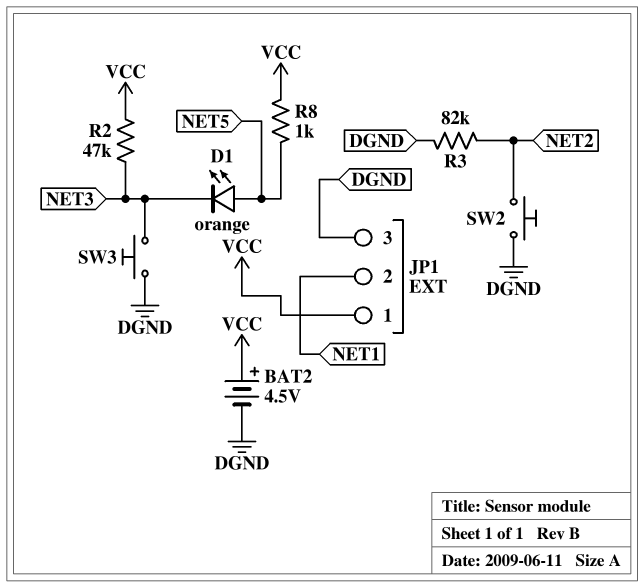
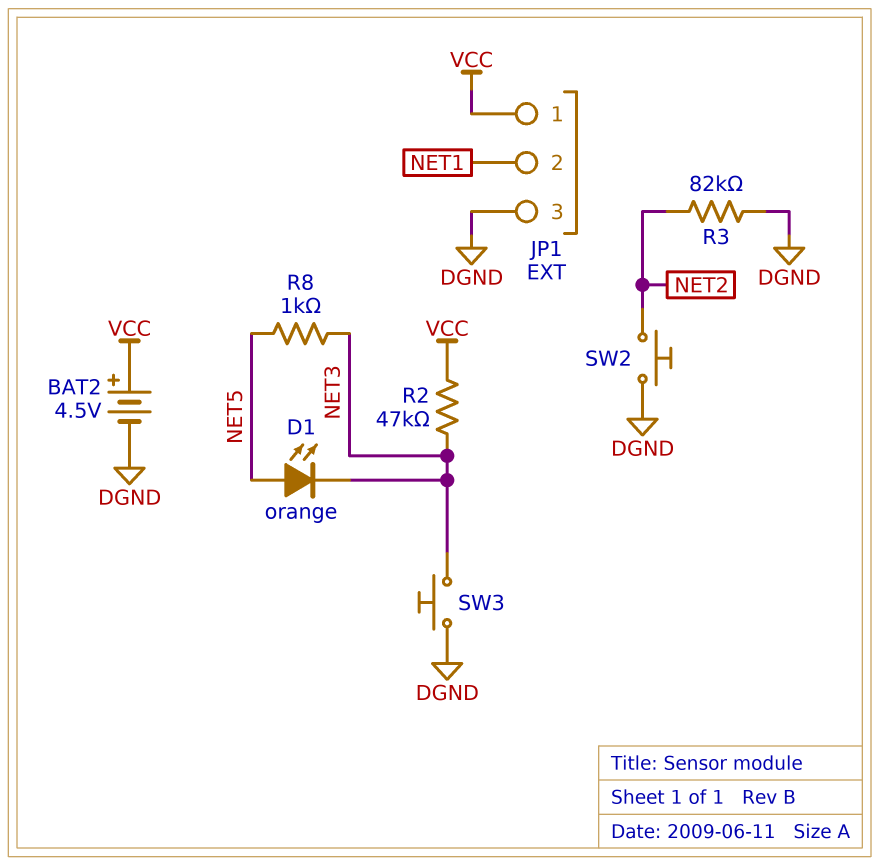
R8: 1k (NET5, VCC) -> 1k (NET3, NET5)

